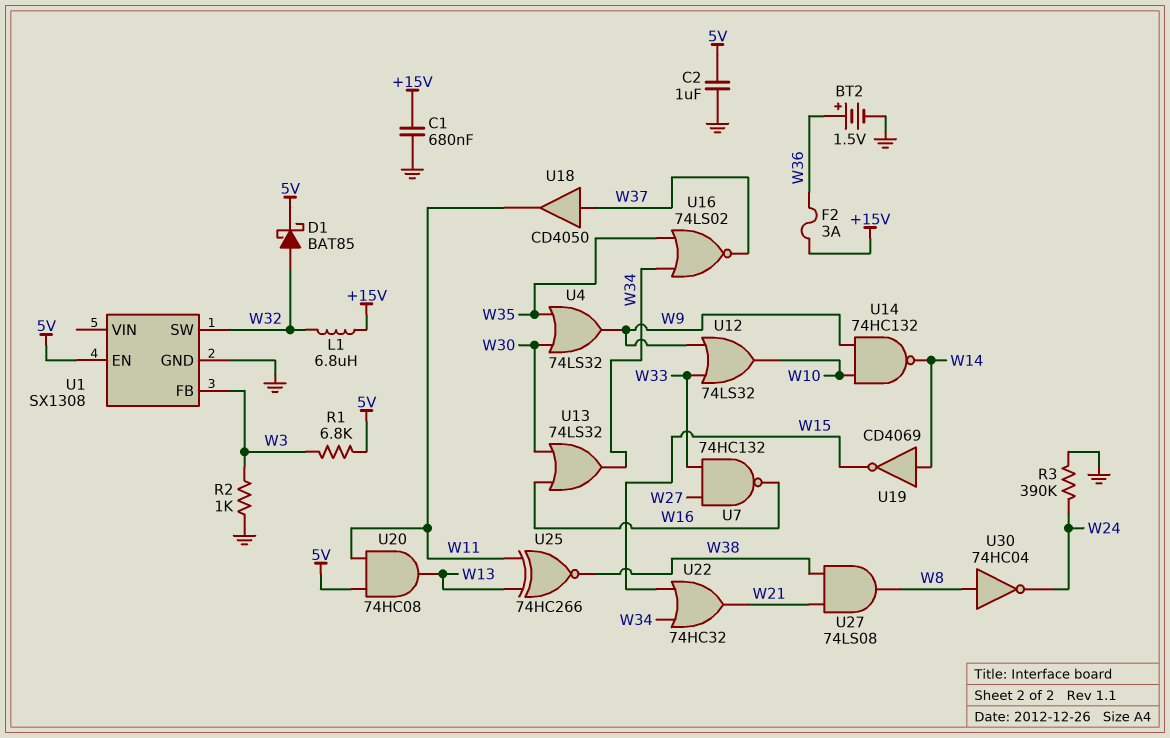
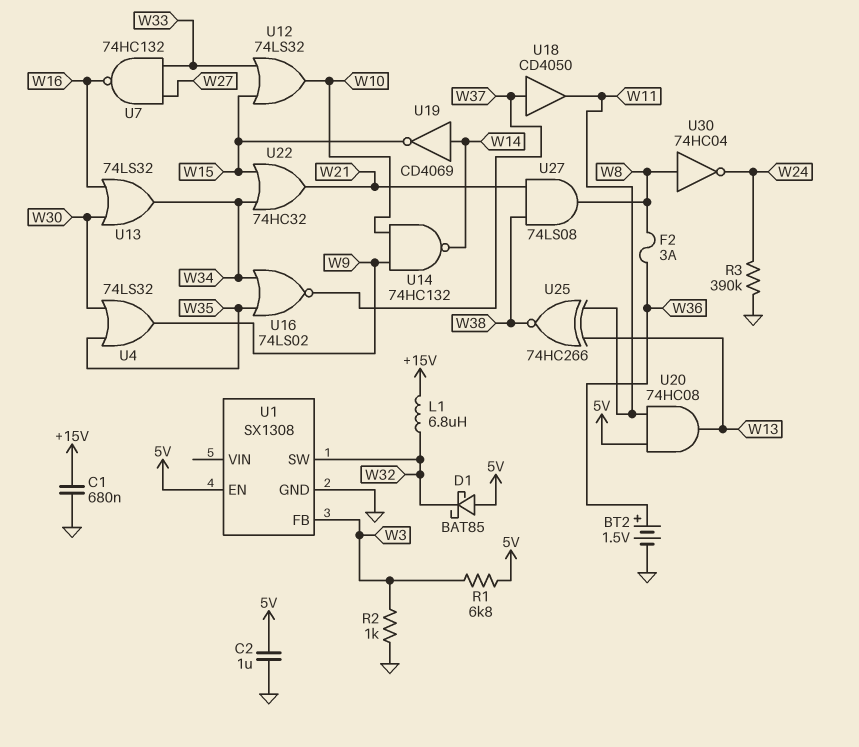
D1: schottky BAT85 (A W32, K 5V) -> schottky BAT85 (A 5V, K W32)
F2: 3A (+15V, W36) -> 3A (W8, W36)
U12: OR 74LS32 (in W9, in W33, out W10) -> OR 74LS32 (in W15, in W33, out W10)

